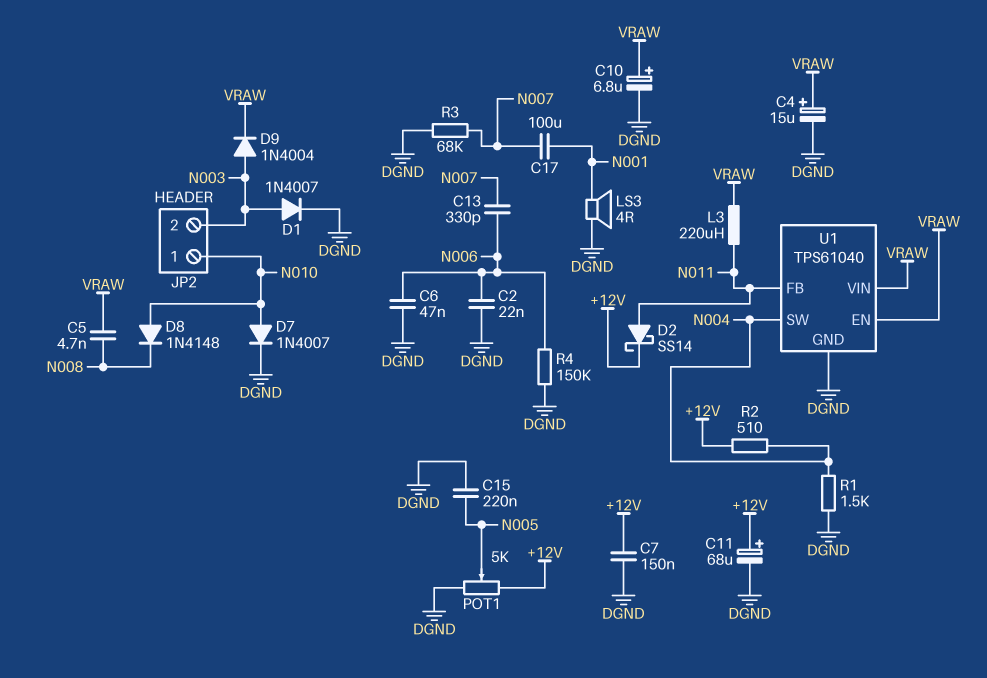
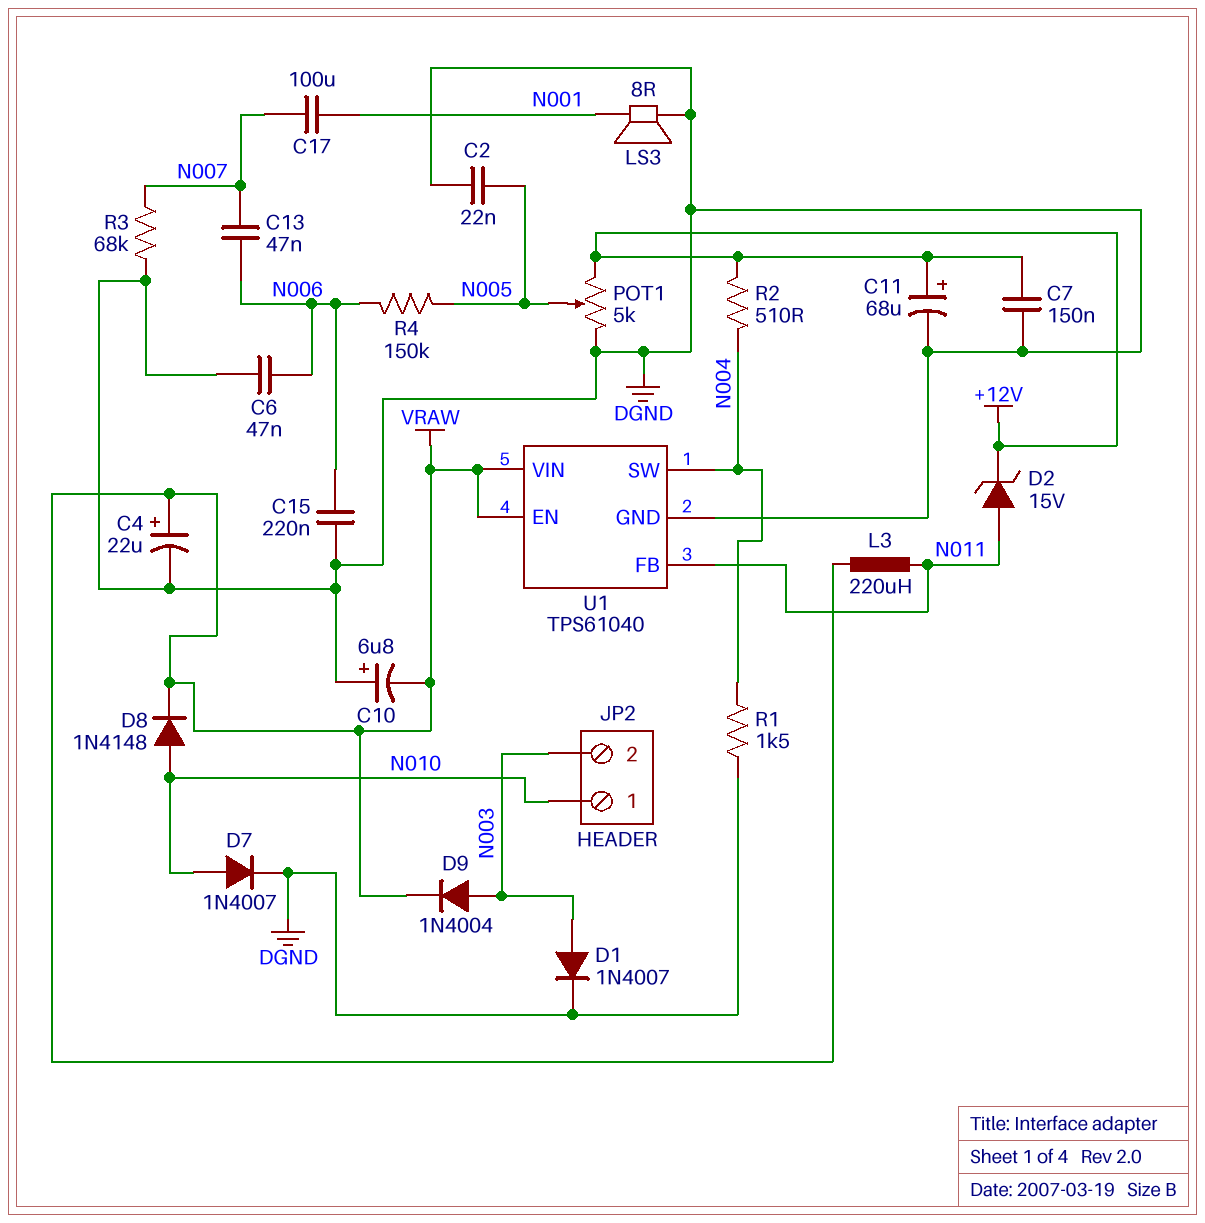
C2: 22nF (DGND, N006) -> 22nF (DGND, N005)
C4: 15uF (plus VRAW, minus DGND) -> 22uF (plus VRAW, minus DGND)
C5: 4.7nF (N008, VRAW) -> none
C10: 6.8uF (plus VRAW, minus DGND) -> 6.8uF (plus DGND, minus VRAW)
C13: 330pF (N006, N007) -> 47nF (N006, N007)
C15: 220nF (DGND, N005) -> 220nF (DGND, N006)
D2: schottky SS14 (A N011, K +12V) -> zener 15V (A N011, K +12V)
D8: diode 1N4148 (A N010, K N008) -> diode 1N4148 (A N010, K VRAW)
LS3: speaker 4R (DGND, N001) -> speaker 8R (DGND, N001)
R4: 150k (DGND, N006) -> 150k (N005, N006)

